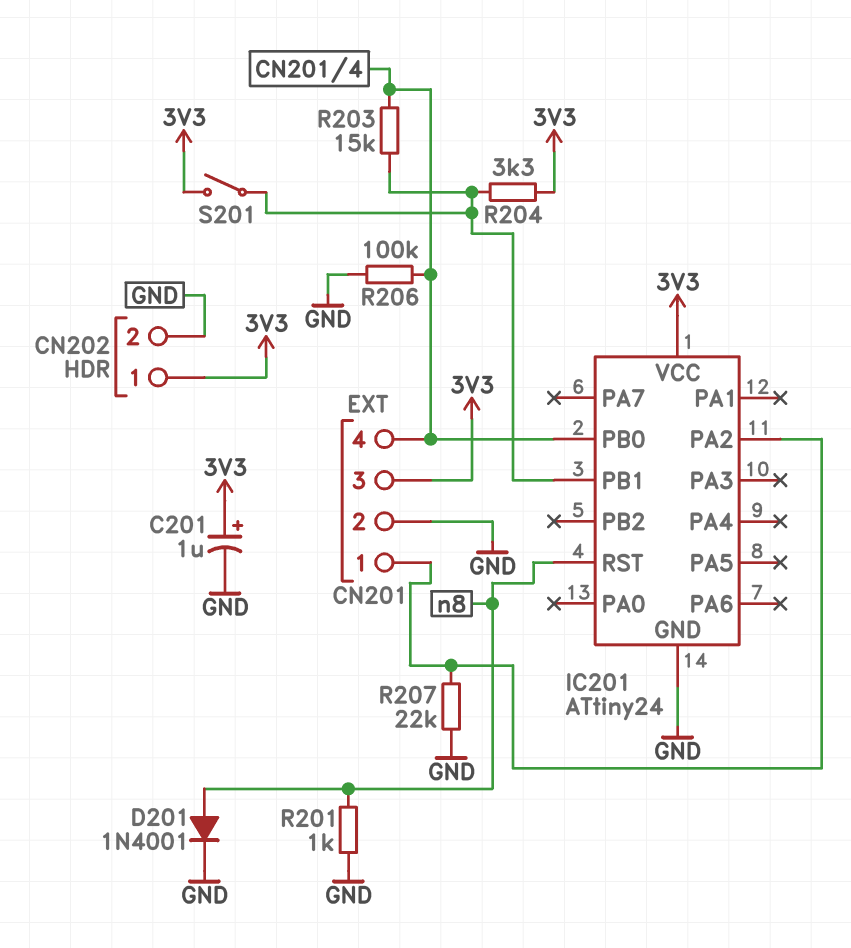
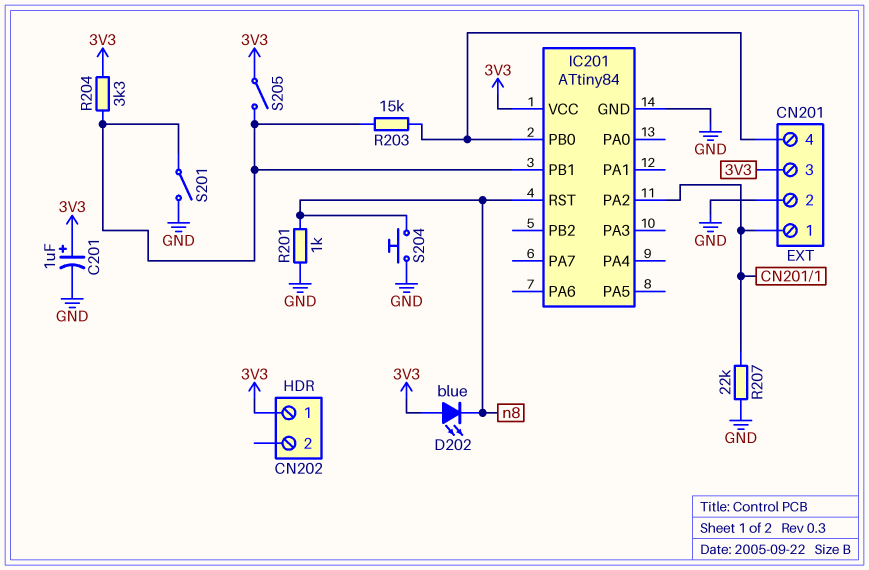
CN202 pin 2: GND -> none
D201: diode 1N4001 (A n8, K GND) -> none
D202: none -> LED blue (A 3V3, K n8)
IC201: ATtiny24 -> ATtiny84
R206: 100k (CN201/4, GND) -> none
S201: switch (3V3, IC201/PB1) -> switch (GND, IC201/PB1)
S204: none -> button (GND, n8)
S205: none -> switch (3V3, IC201/PB1)

